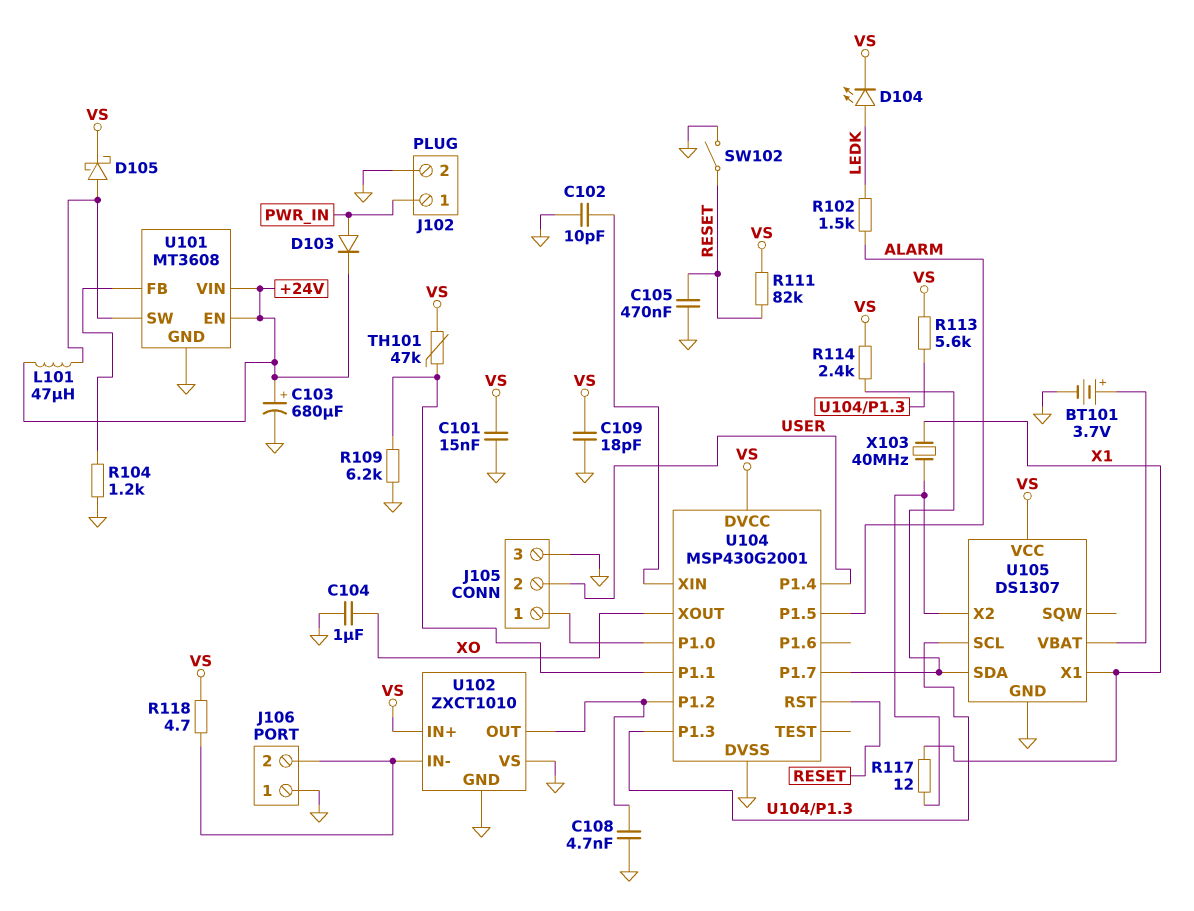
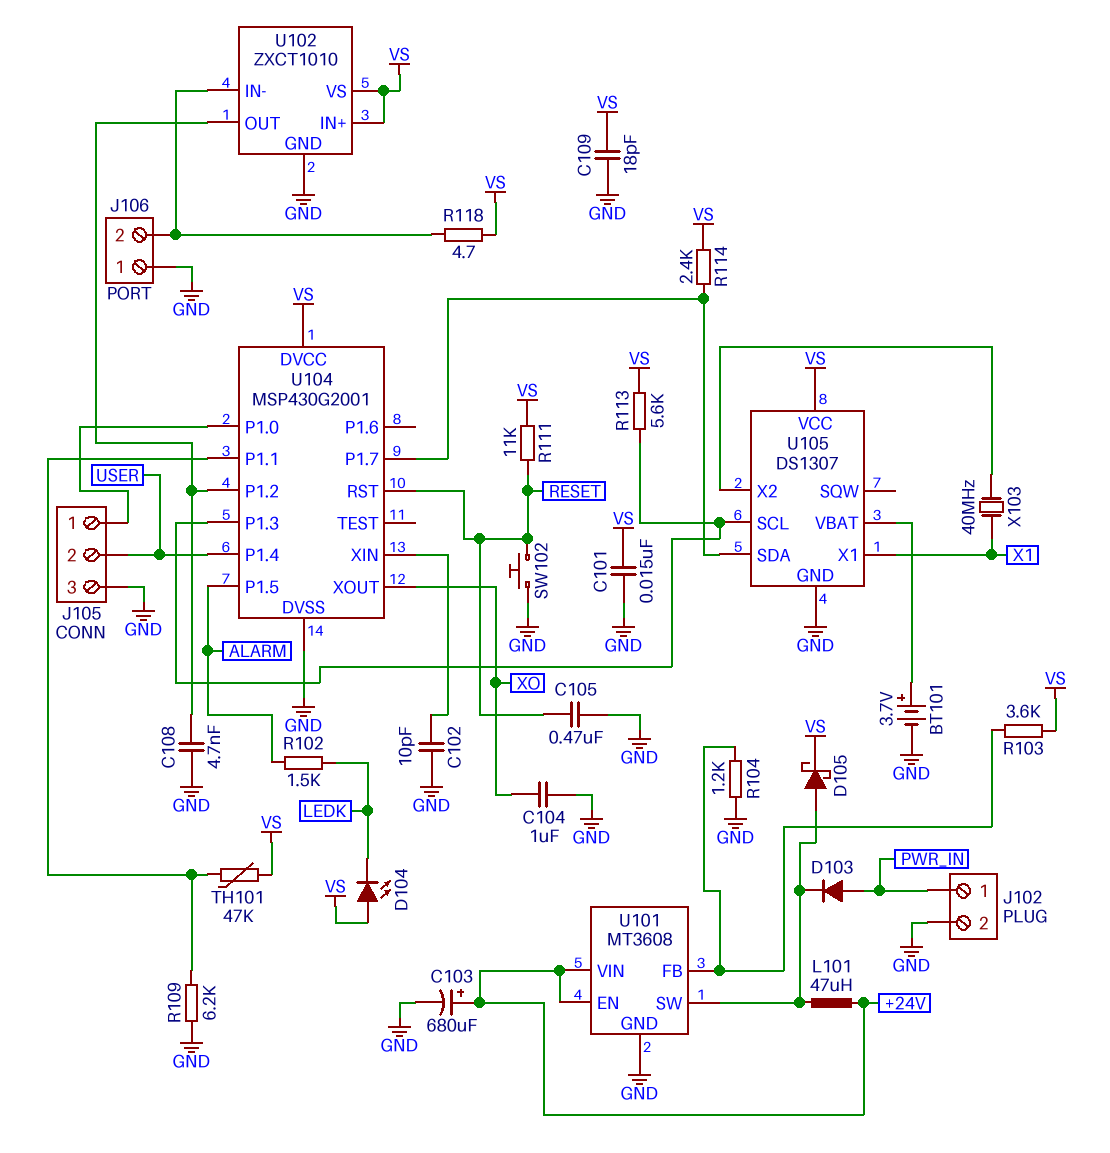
D103: diode (A PWR_IN, K +24V) -> diode (A PWR_IN, K U101/SW)
D104: LED (A LEDK, K VS) -> LED (A VS, K LEDK)
R103: none -> 3.6k (U101/FB, VS)
R111: 82k (RESET, VS) -> 11k (RESET, VS)
R117: 12 (U105/X2, X1) -> none
SW102: switch (GND, RESET) -> button (GND, RESET)
U102 pin VS: GND -> VS

